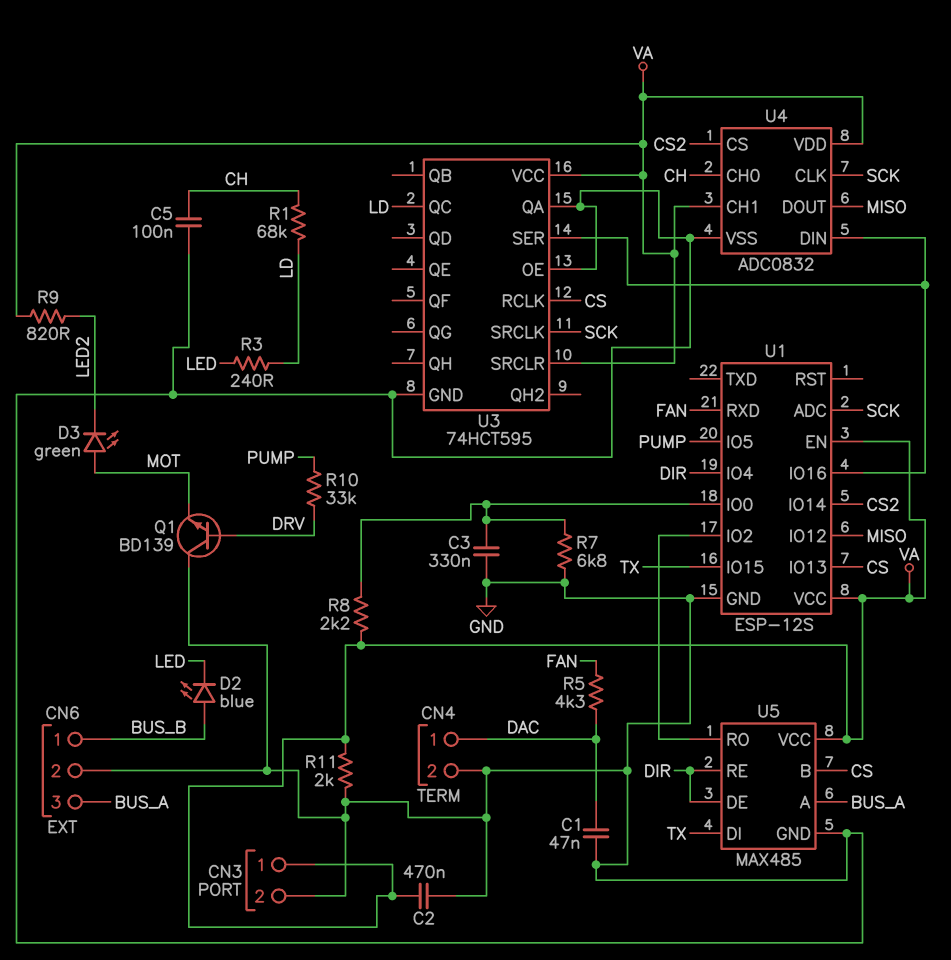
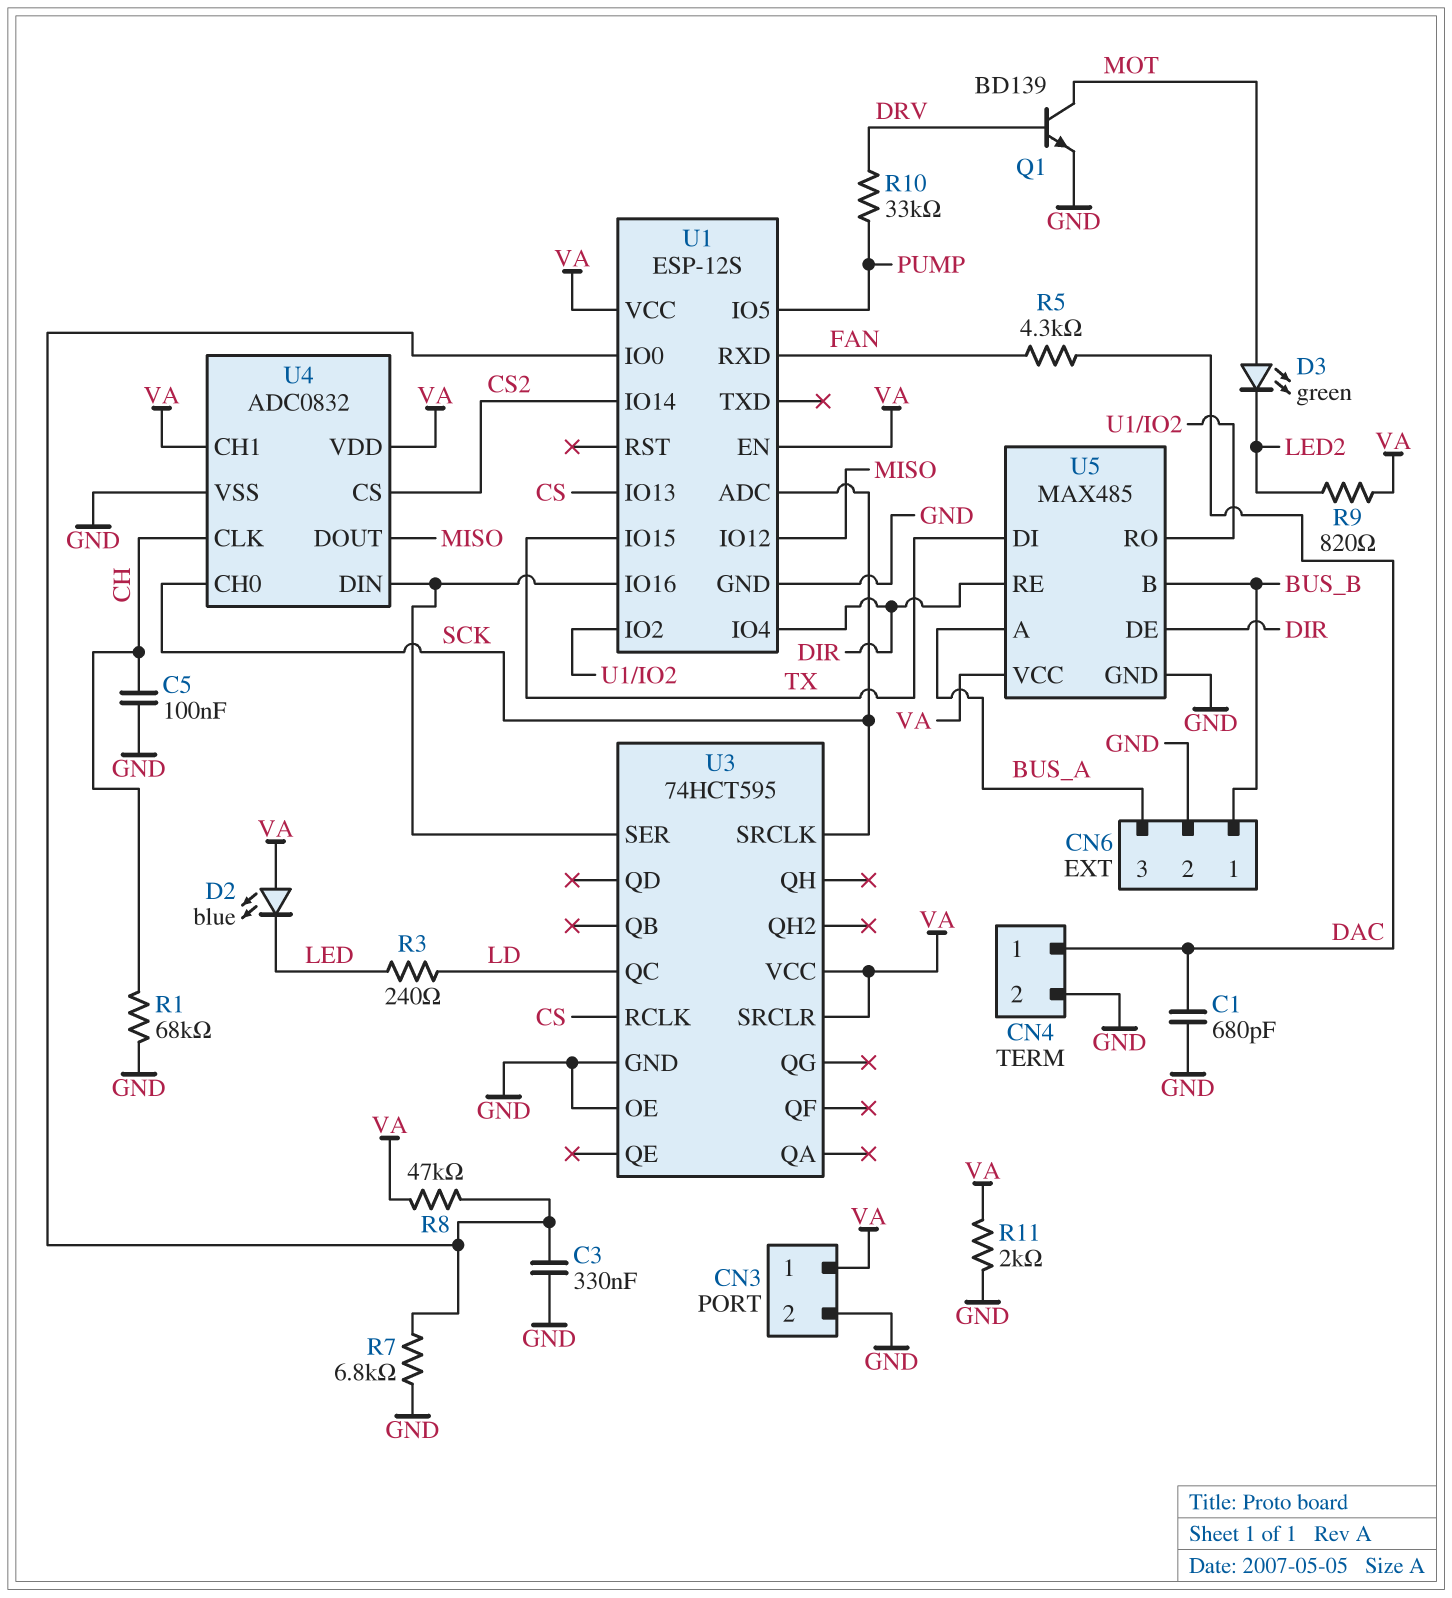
C1: 47nF (DAC, GND) -> 680pF (DAC, GND)
C2: 470nF (GND, VA) -> none
D2: LED blue (A BUS_B, K LED) -> LED blue (A VA, K LED)
Q1: NPN BD139 (B DRV, C GND, E MOT) -> NPN BD139 (B DRV, C MOT, E GND)
R1: 68k (CH, LD) -> 68k (CH, GND)
R8: 2.2k (U1/IO0, VA) -> 47k (U1/IO0, VA)
U3 pin QA: GND -> none
U4 pin CH0: CH -> SCK
U4 pin CLK: SCK -> CH
U5 pin B: CS -> BUS_B

